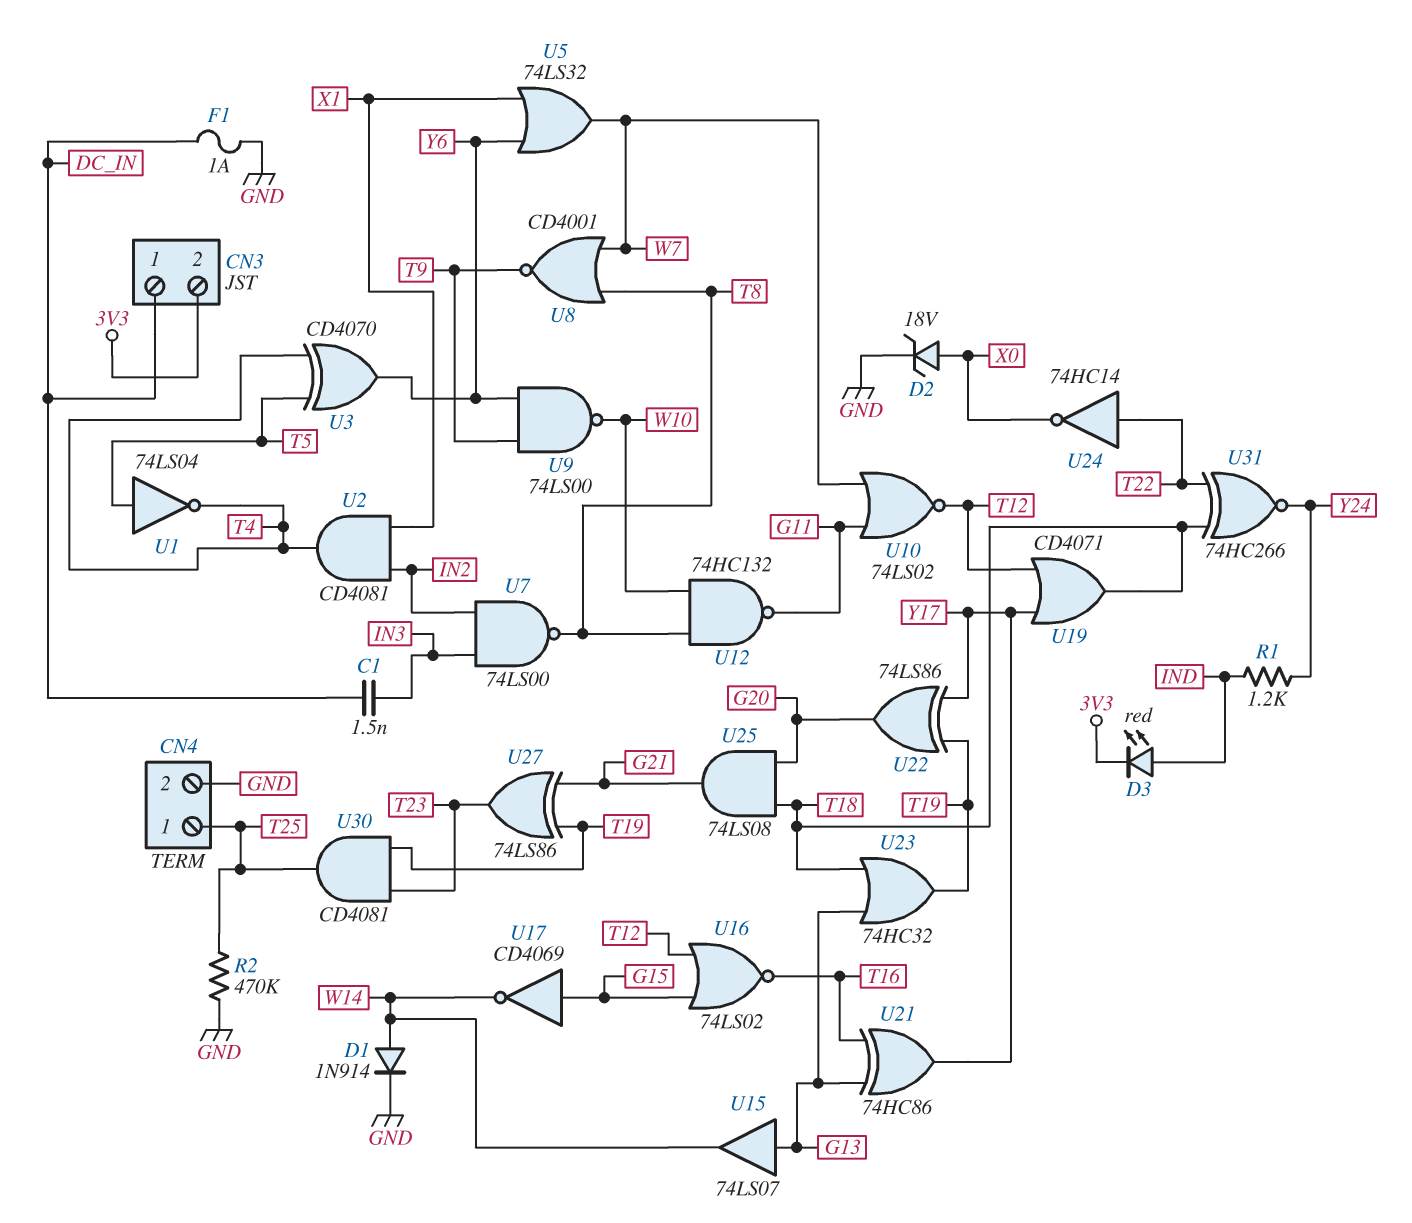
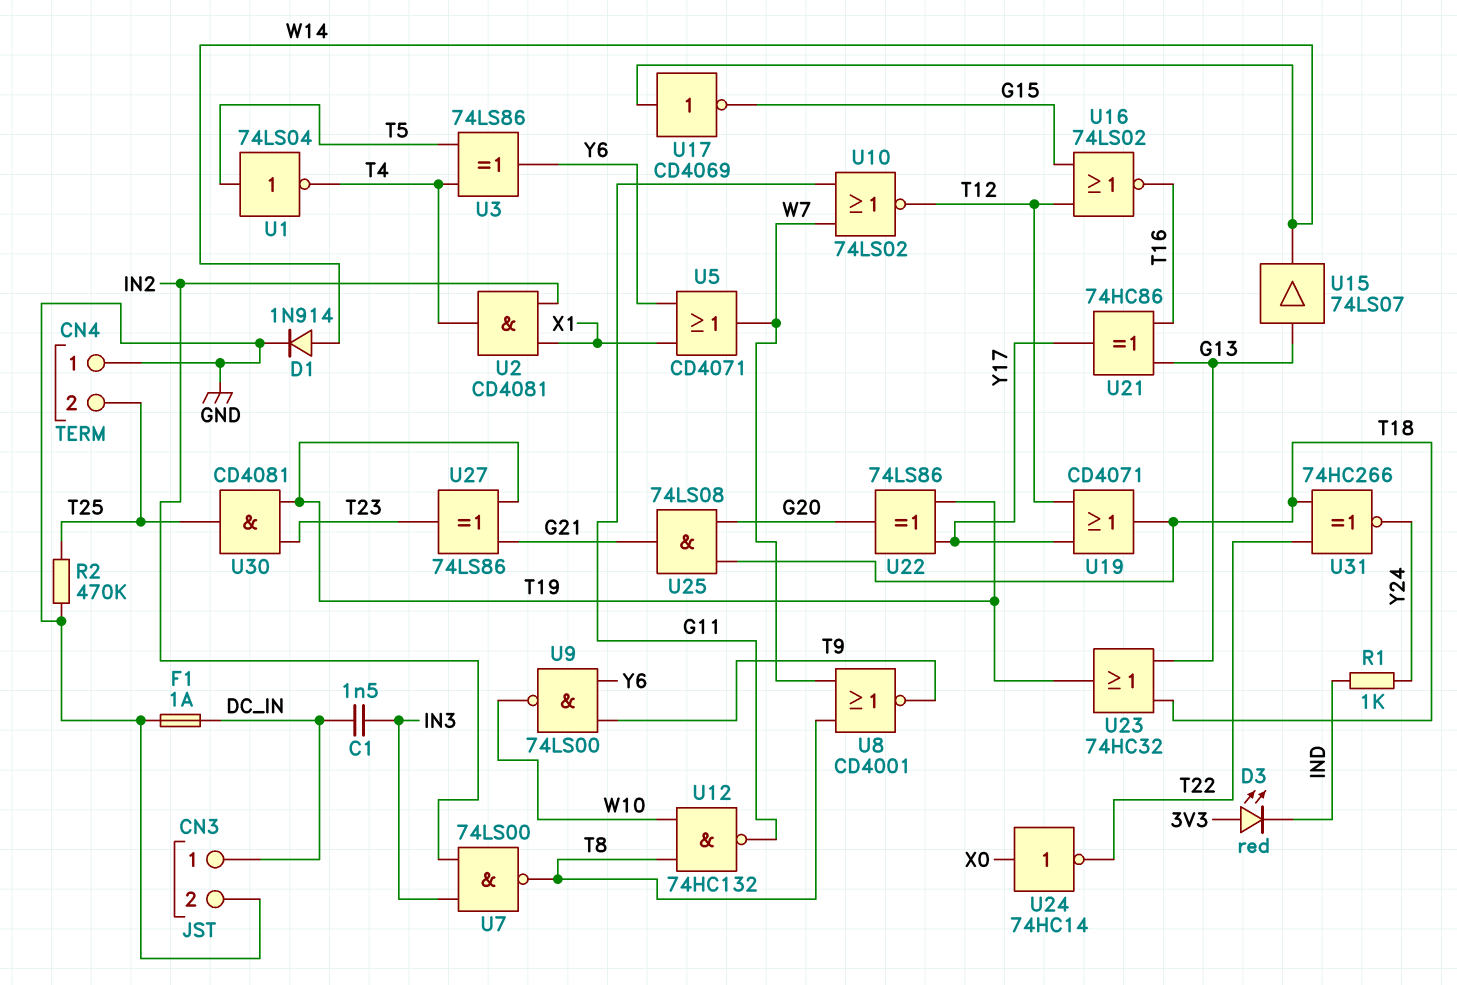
CN3 pin 2: 3V3 -> GND
CN4 pin 1: T25 -> GND
CN4 pin 2: GND -> T25
D2: zener 18V (A X0, K GND) -> none
D3: LED red (A IND, K 3V3) -> LED red (A 3V3, K IND)
R1: 1.2k (IND, Y24) -> 1k (IND, Y24)
U3: XOR CD4070 (in T4, in T5, out Y6) -> XOR 74LS86 (in T4, in T5, out Y6)
U5: OR 74LS32 (in X1, in Y6, out W7) -> OR CD4071 (in X1, in Y6, out W7)
U17: NOT CD4069 (in G15, out W14) -> NOT CD4069 (in W14, out G15)
U24: NOT 74HC14 (in T22, out X0) -> NOT 74HC14 (in X0, out T22)

